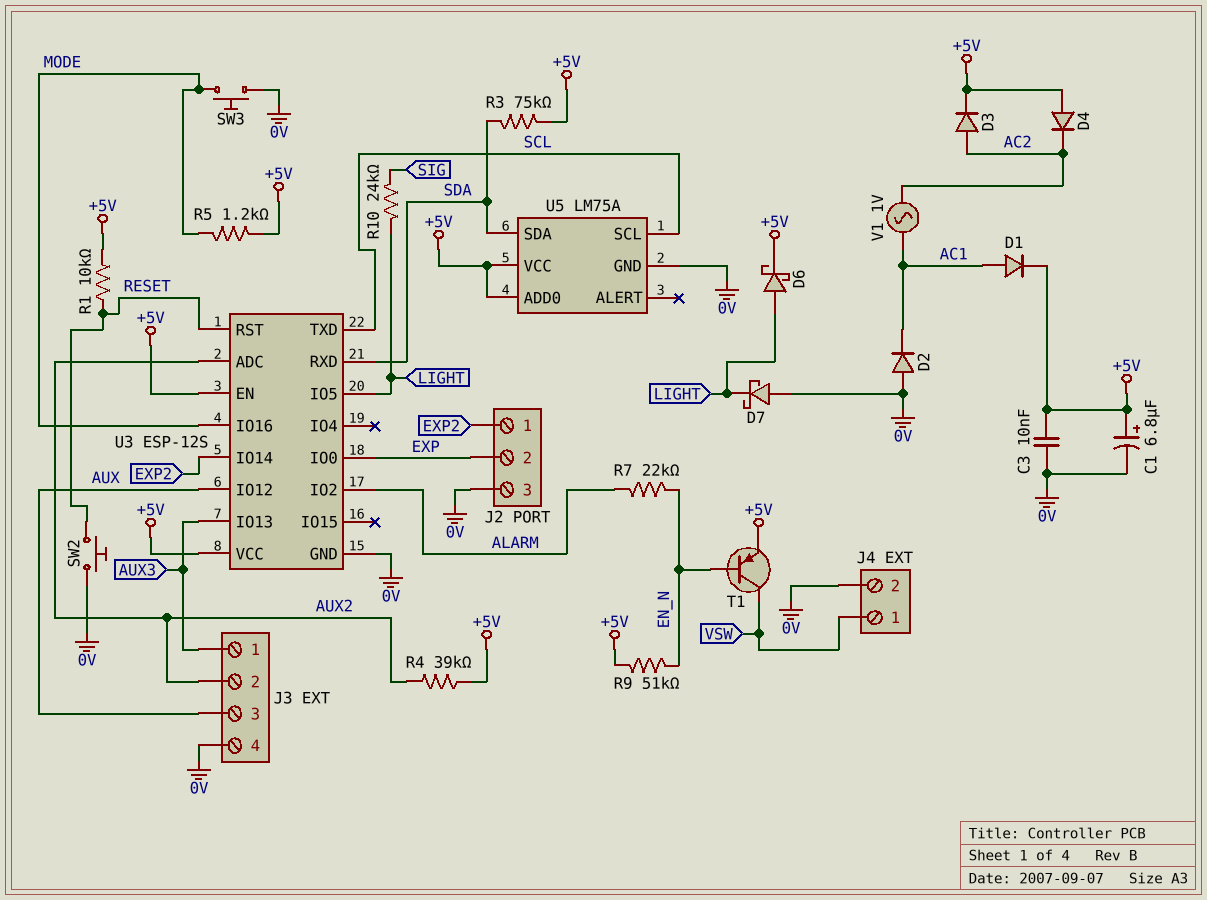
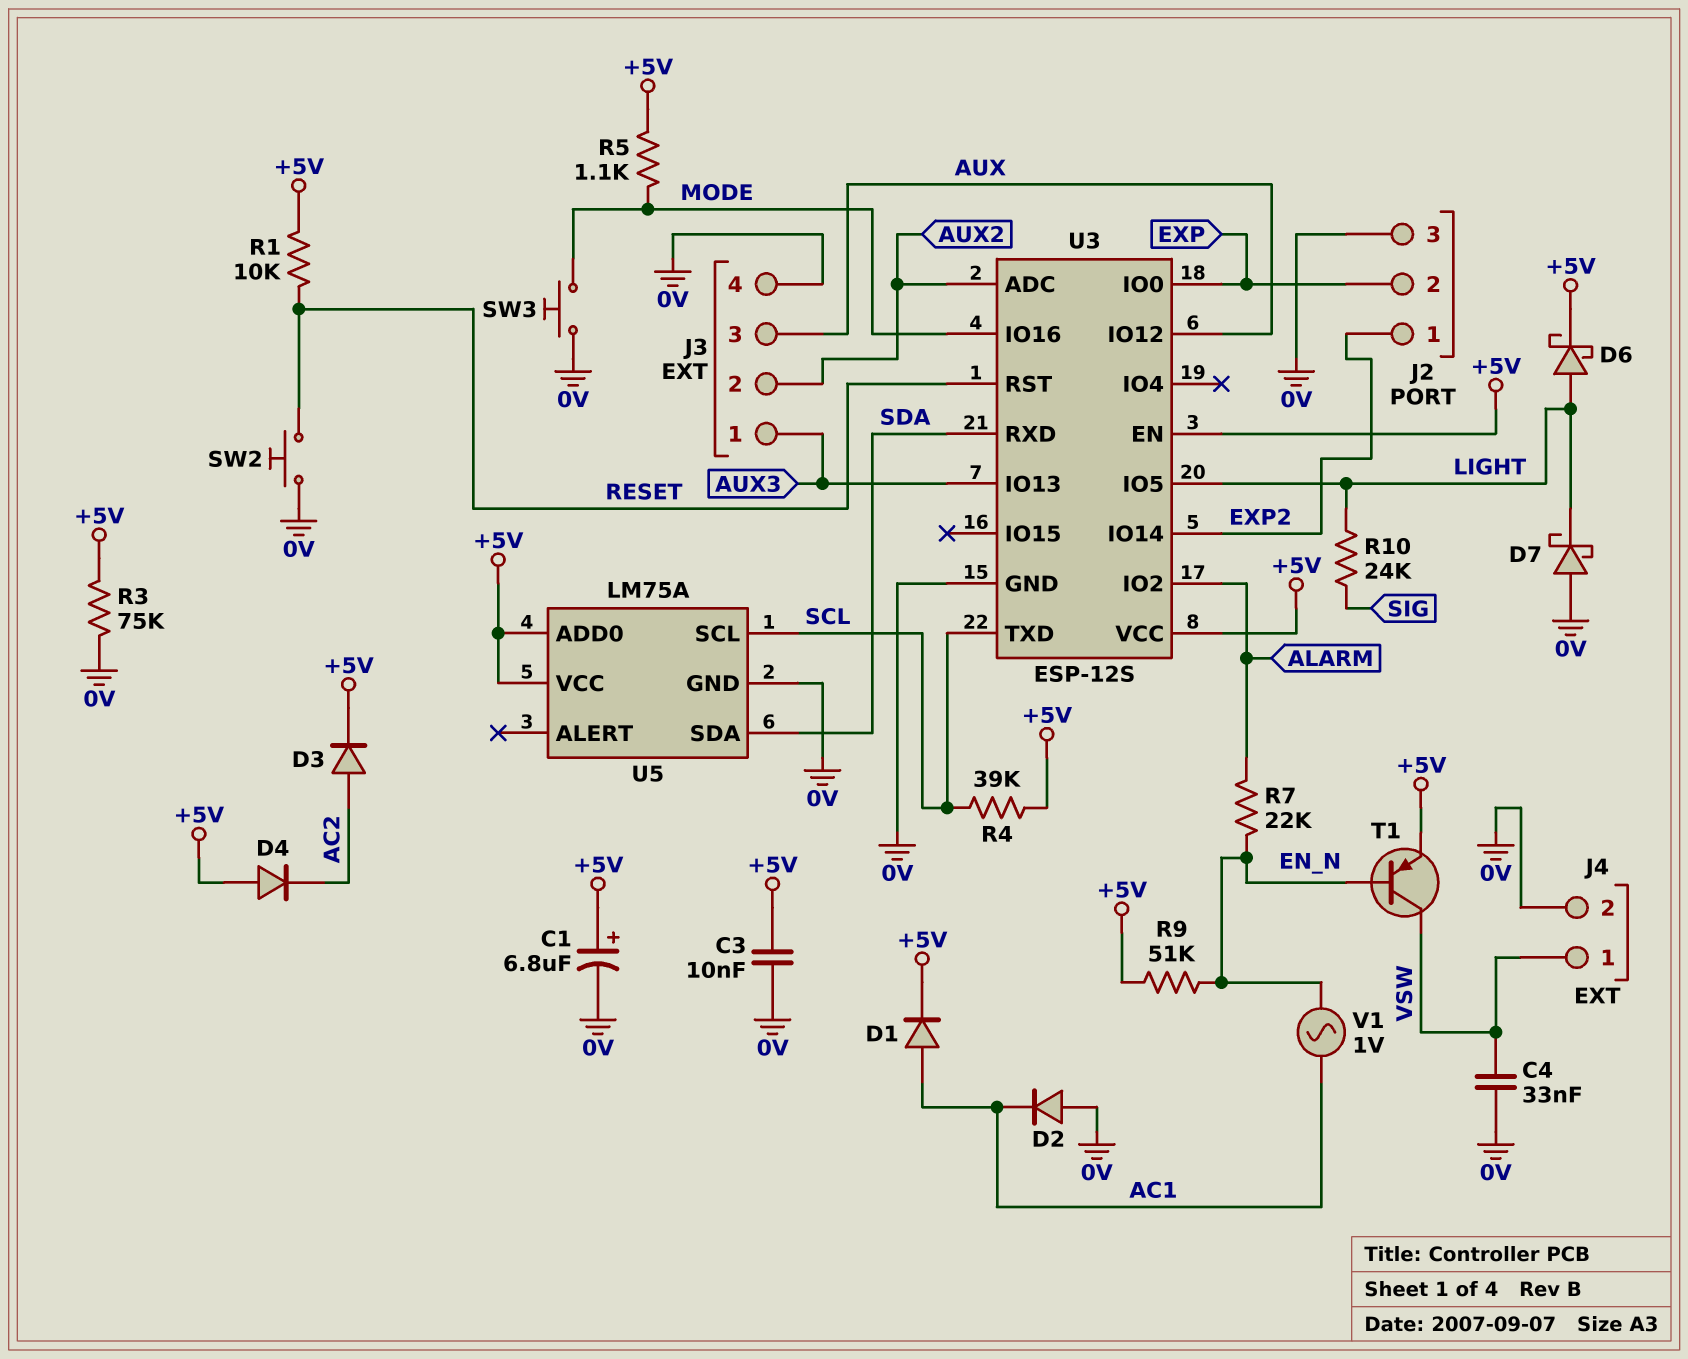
C4: none -> 33nF (0V, VSW)
R3: 75k (+5V, SDA) -> 75k (+5V, 0V)
R4: 39k (+5V, AUX2) -> 39k (+5V, SCL)
R5: 1.2k (+5V, MODE) -> 1.1k (+5V, MODE)
V1: AC 1V (AC1, AC2) -> AC 1V (AC1, EN_N)

